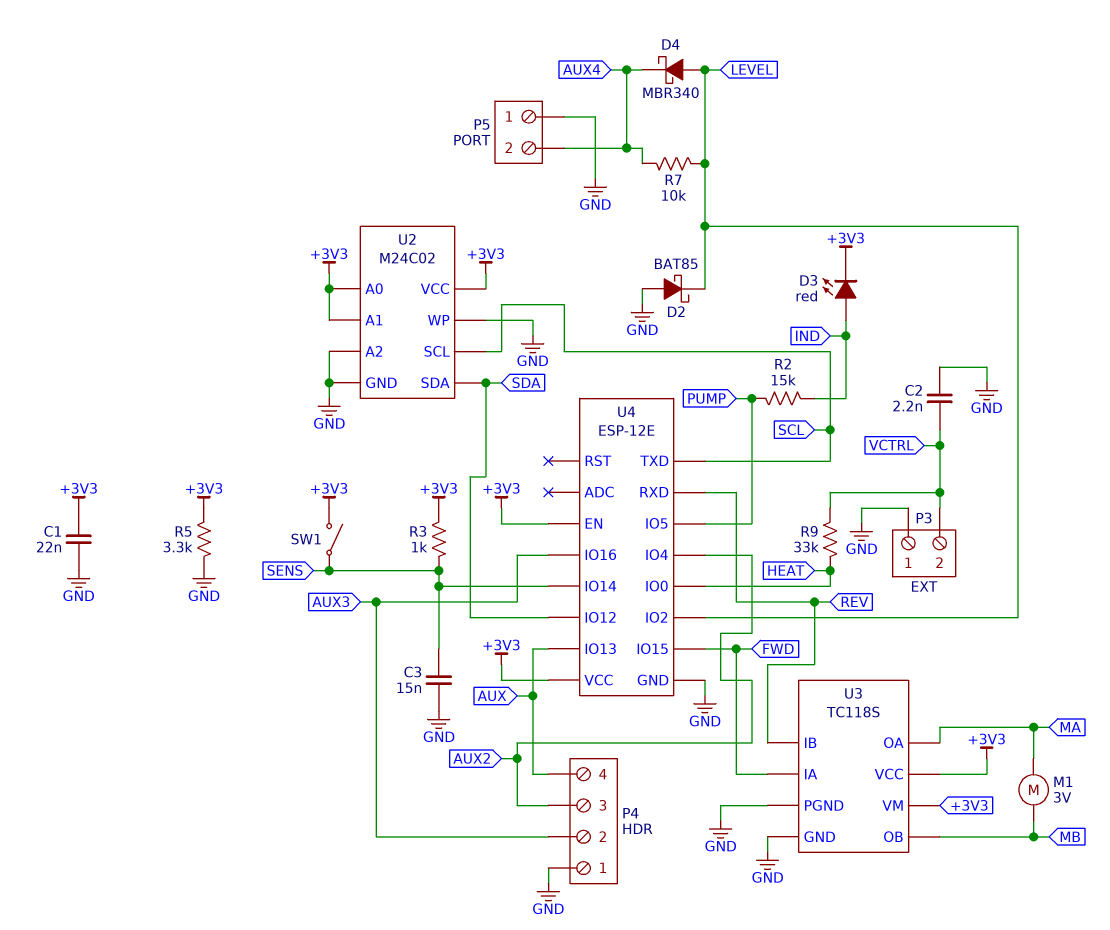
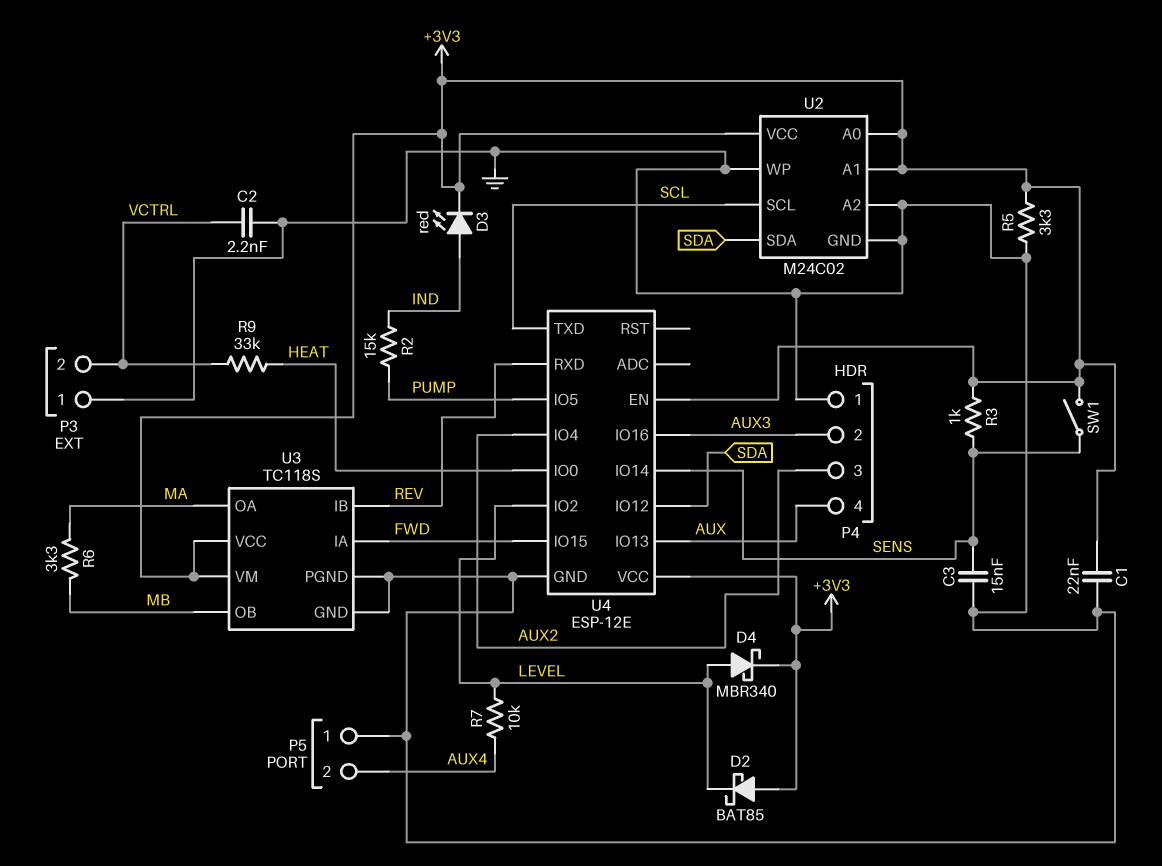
D2: schottky BAT85 (A GND, K LEVEL) -> schottky BAT85 (A +3V3, K LEVEL)
D4: schottky MBR340 (A LEVEL, K AUX4) -> schottky MBR340 (A LEVEL, K +3V3)
M1: motor 3V (MA, MB) -> none
R6: none -> 3.3k (MA, MB)

